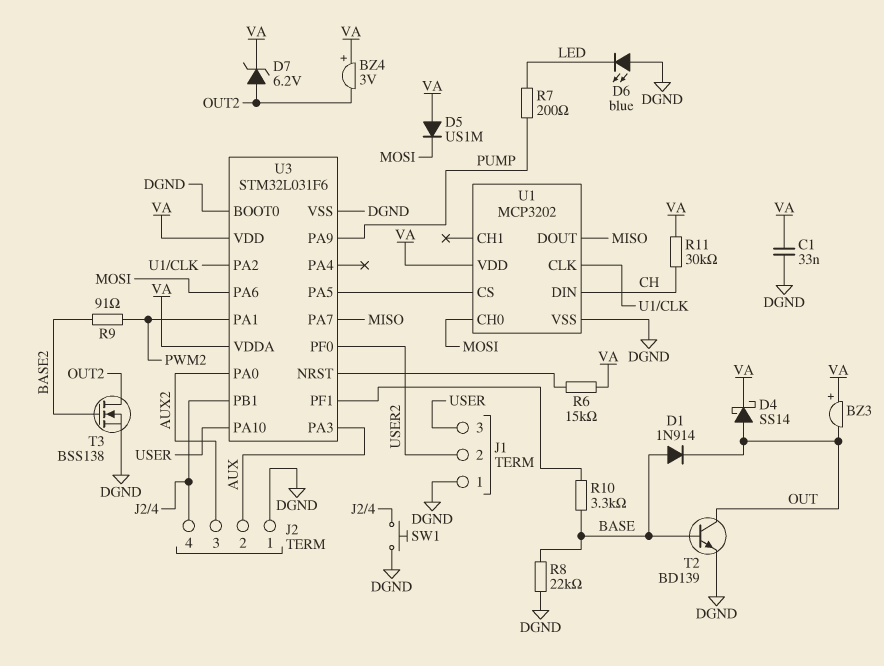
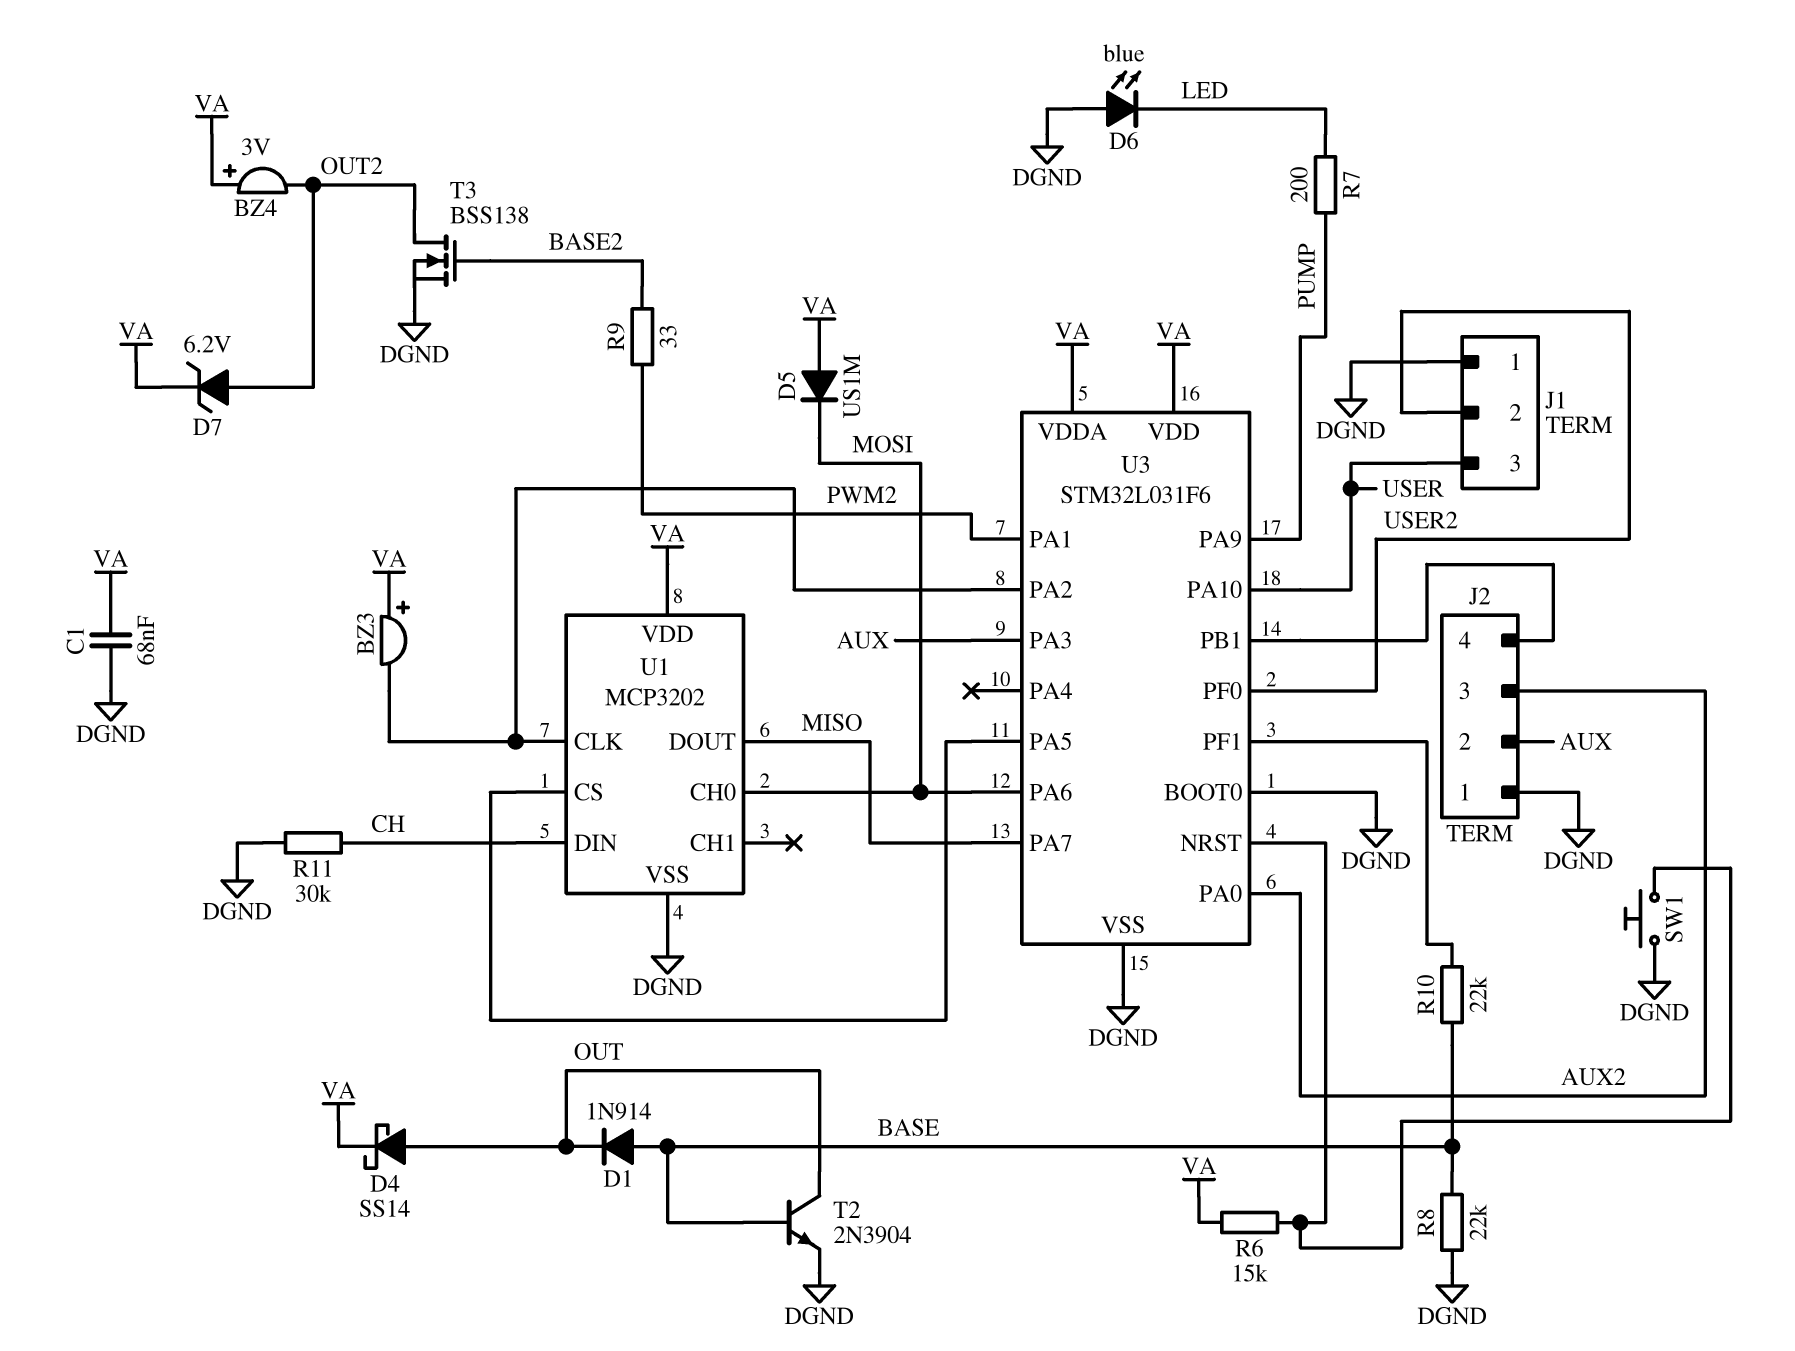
BZ3: buzzer (plus VA, minus OUT) -> buzzer (plus VA, minus U1/CLK)
C1: 33nF (DGND, VA) -> 68nF (DGND, VA)
R9: 91 (BASE2, PWM2) -> 33 (BASE2, PWM2)
R10: 3.3k (BASE, U3/PF1) -> 22k (BASE, U3/PF1)
R11: 30k (CH, VA) -> 30k (CH, DGND)
SW1: button (DGND, J2/4) -> button (DGND, U3/NRST)
T2: NPN BD139 (B BASE, C OUT, E DGND) -> NPN 2N3904 (B BASE, C OUT, E DGND)

